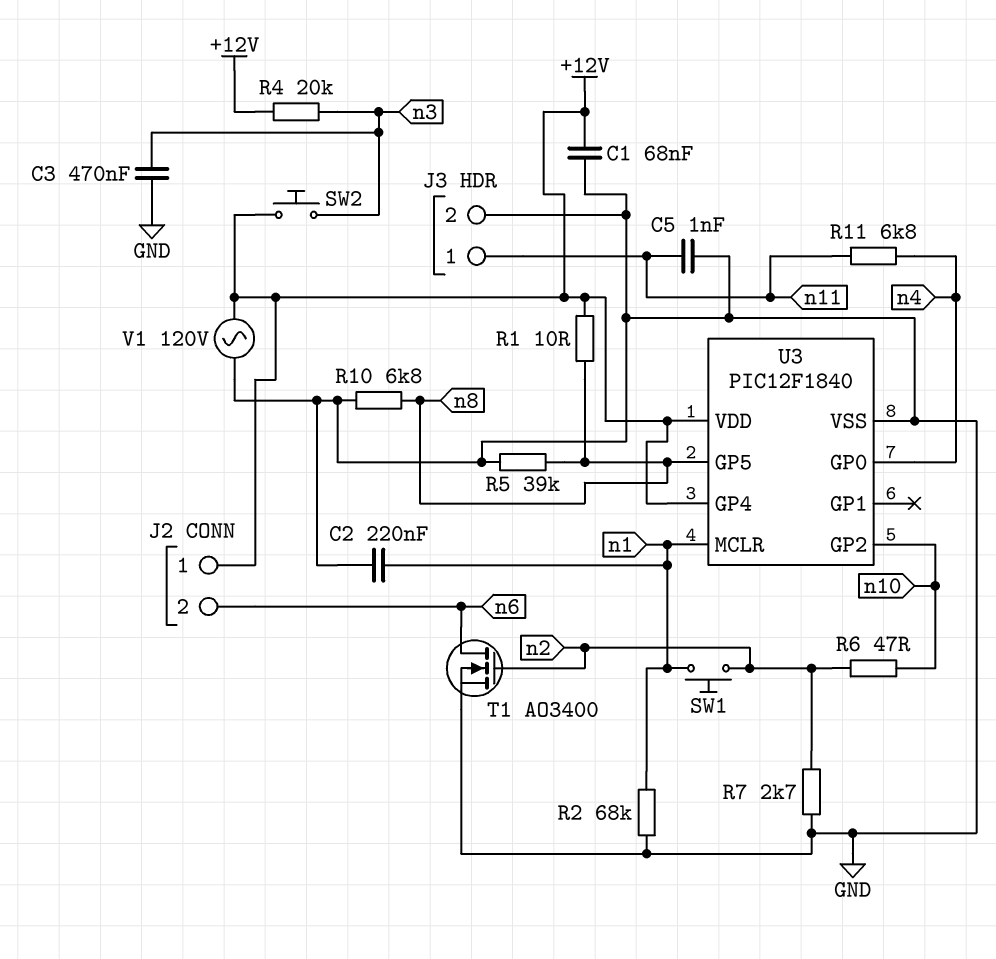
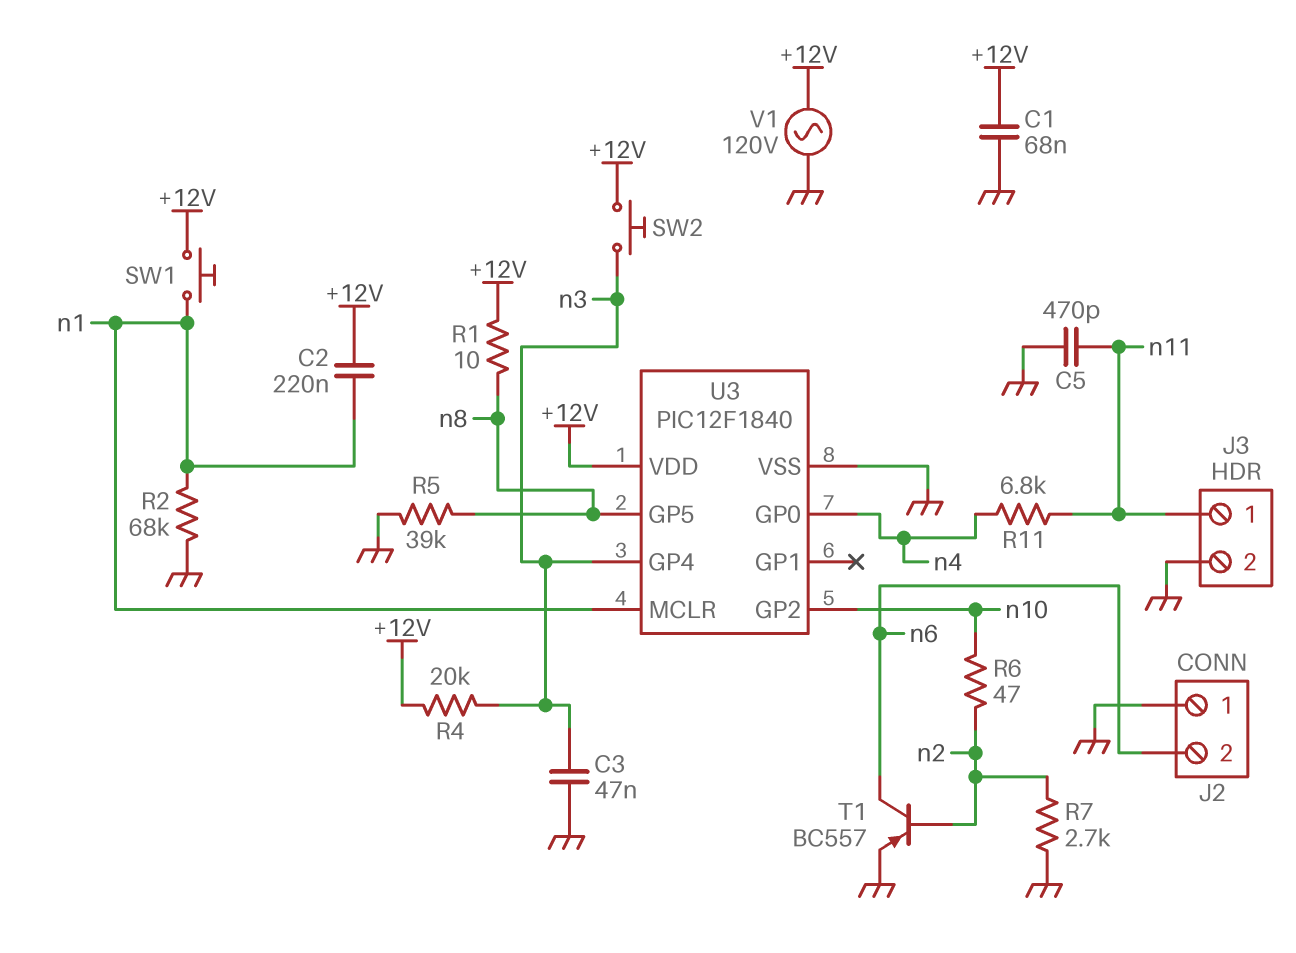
C2: 220nF (GND, n1) -> 220nF (+12V, n1)
C3: 470nF (GND, n3) -> 47nF (GND, n3)
C5: 1nF (GND, n11) -> 470pF (GND, n11)
J2 pin 1: +12V -> GND
R10: 6.8k (GND, n8) -> none
SW1: button (n1, n2) -> button (+12V, n1)
T1: NMOS AO3400 (G n2, D n6, S GND) -> PNP BC557 (B n2, C n6, E GND)
U3 pin GP4: +12V -> n3

